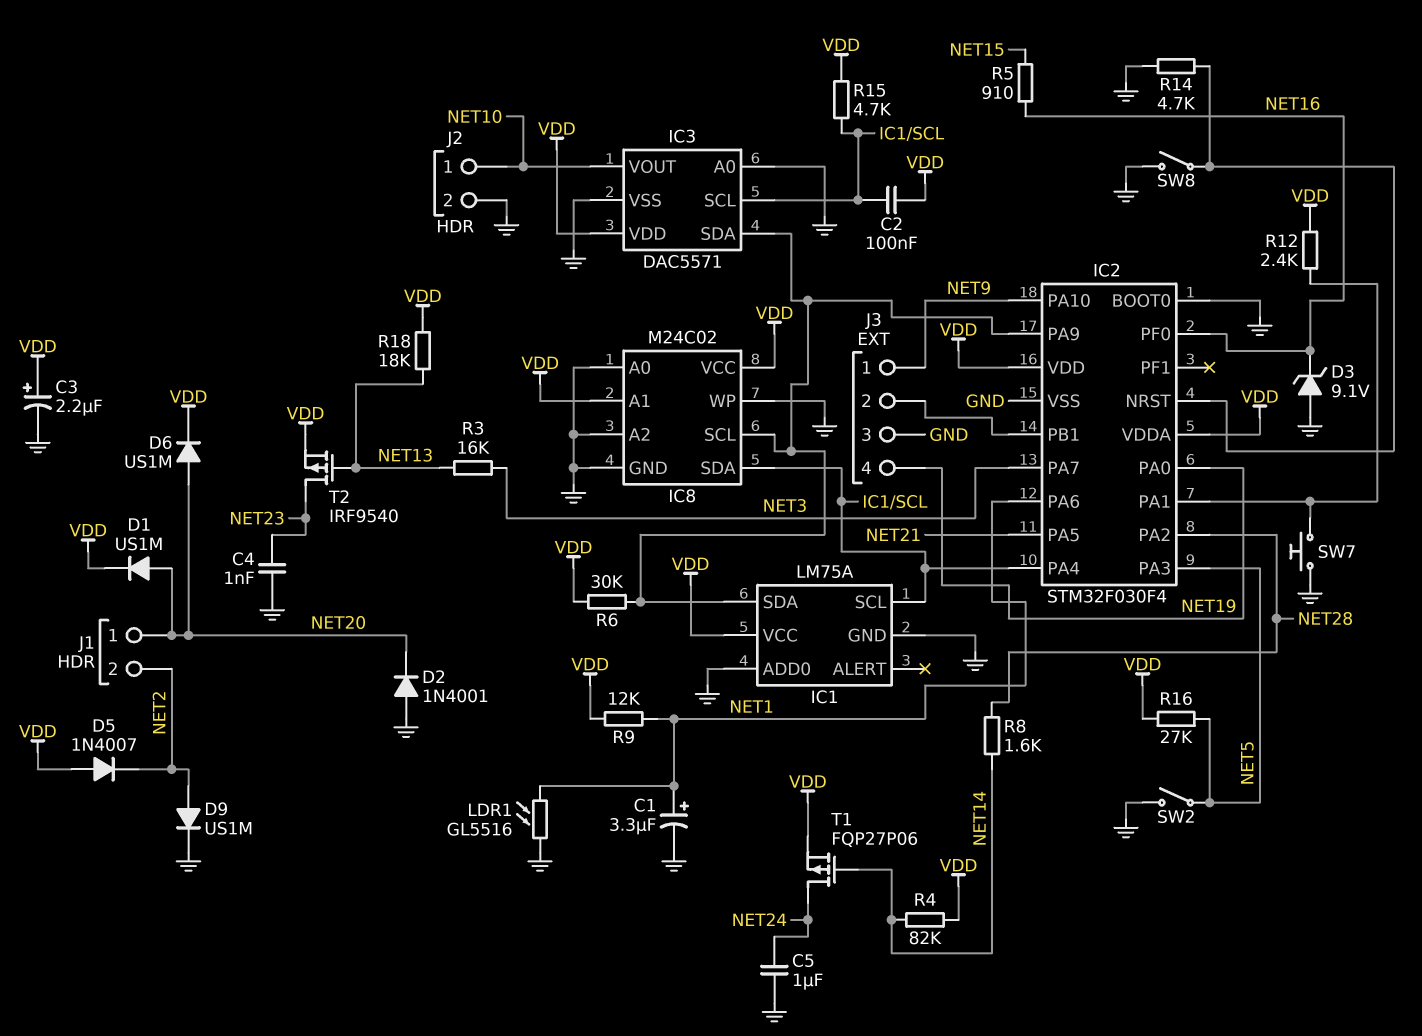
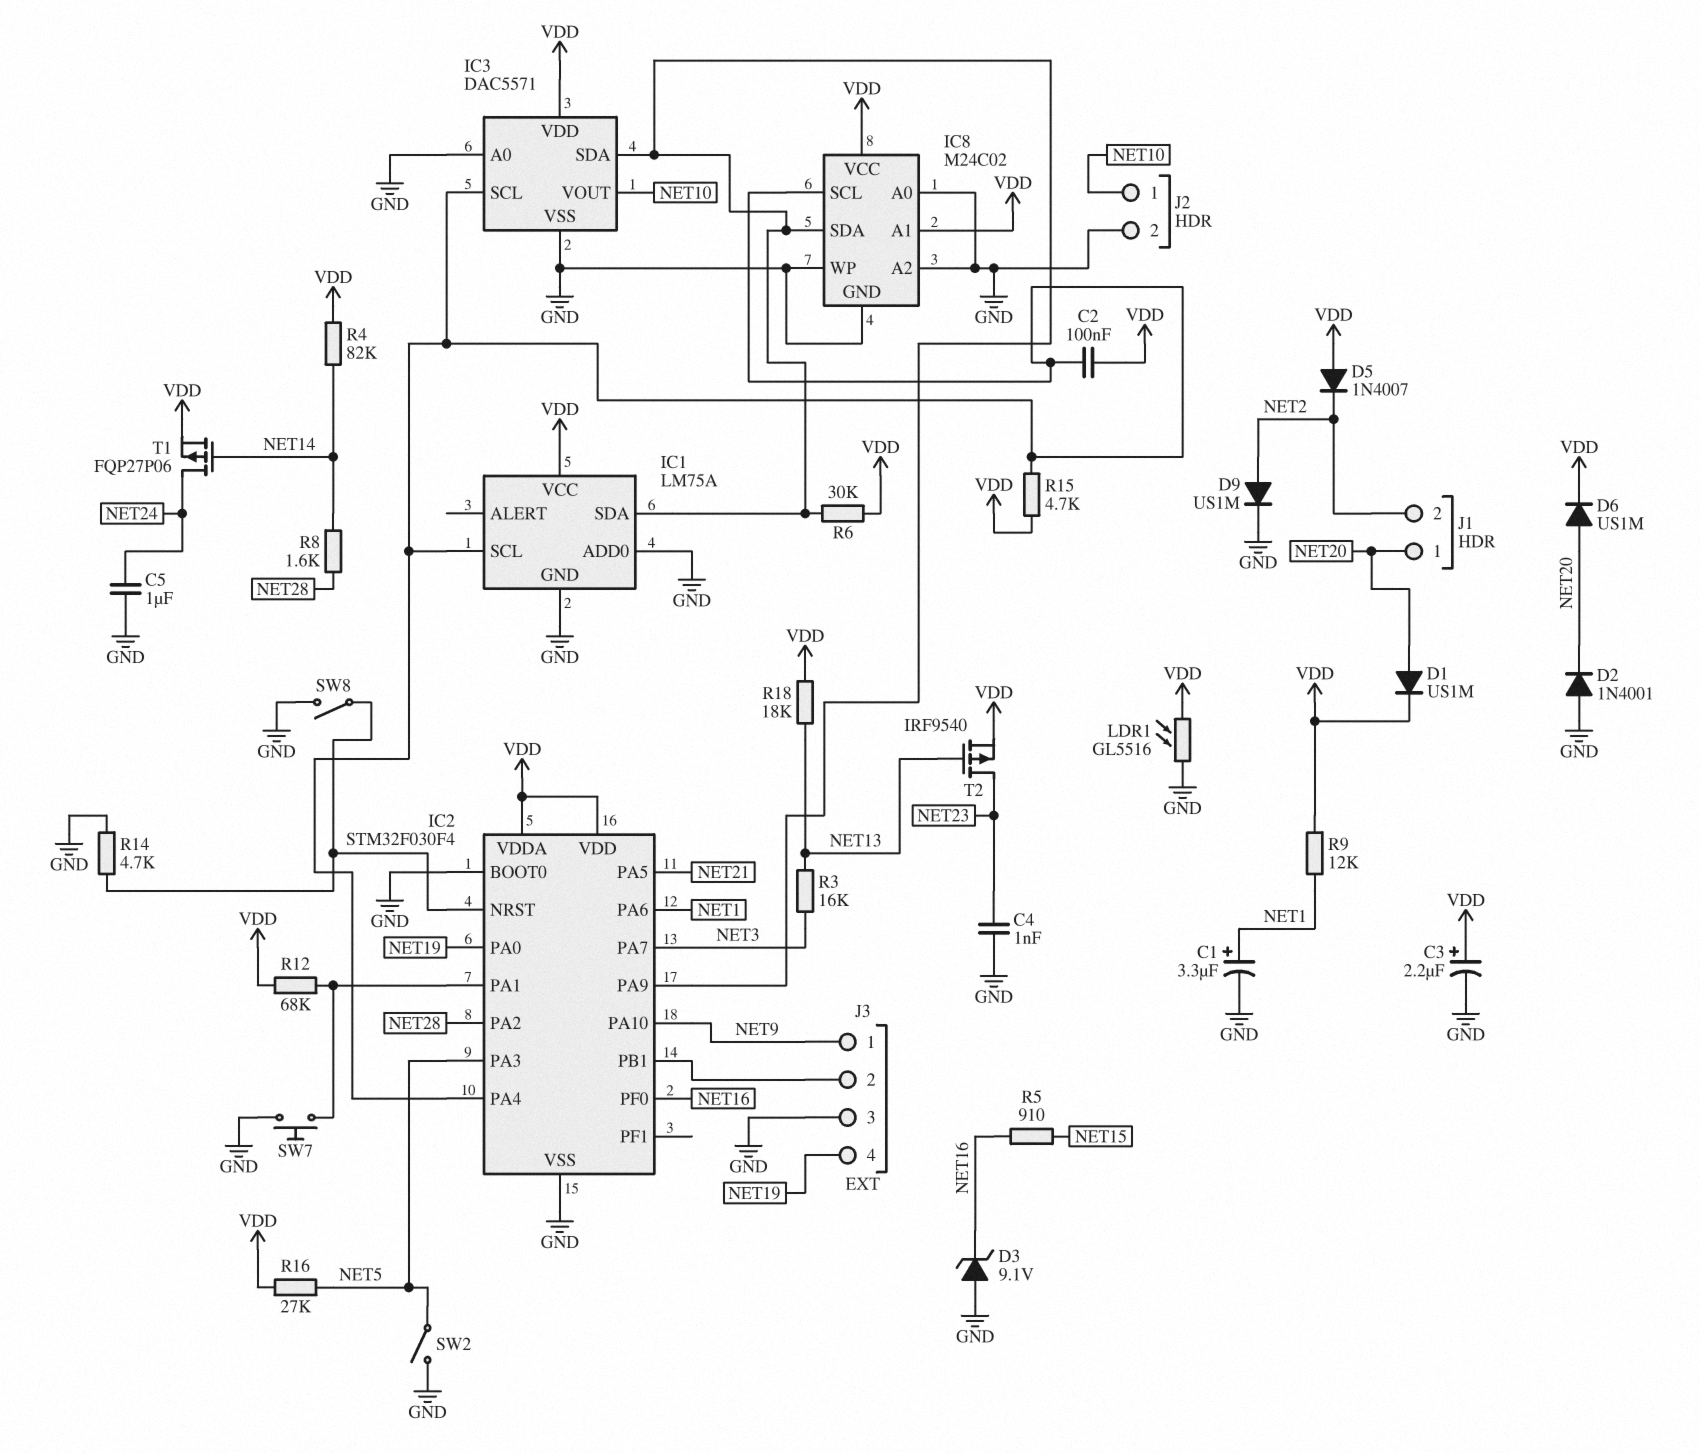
IC8 pin SCL: IC1/SDA -> IC1/SCL
IC8 pin SDA: IC1/SCL -> IC1/SDA
LDR1: GL5516 (GND, NET1) -> GL5516 (GND, VDD)
R12: 2.4k (IC2/PA1, VDD) -> 68k (IC2/PA1, VDD)

